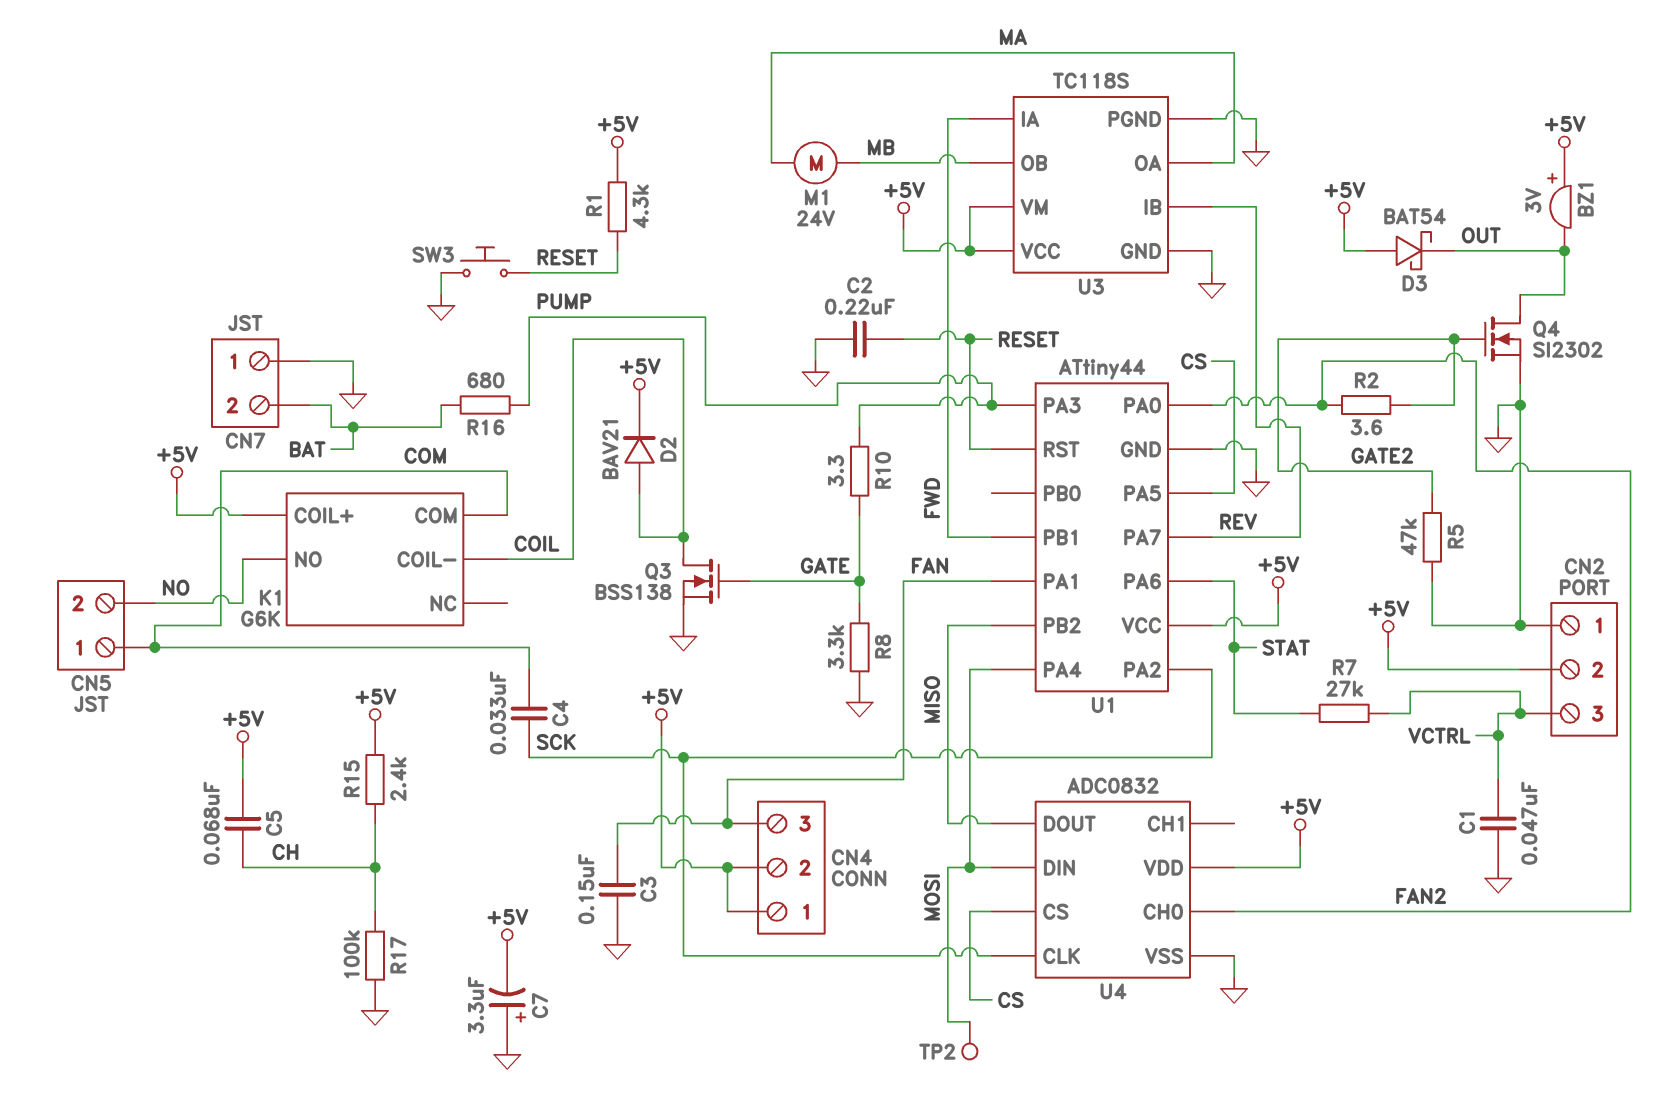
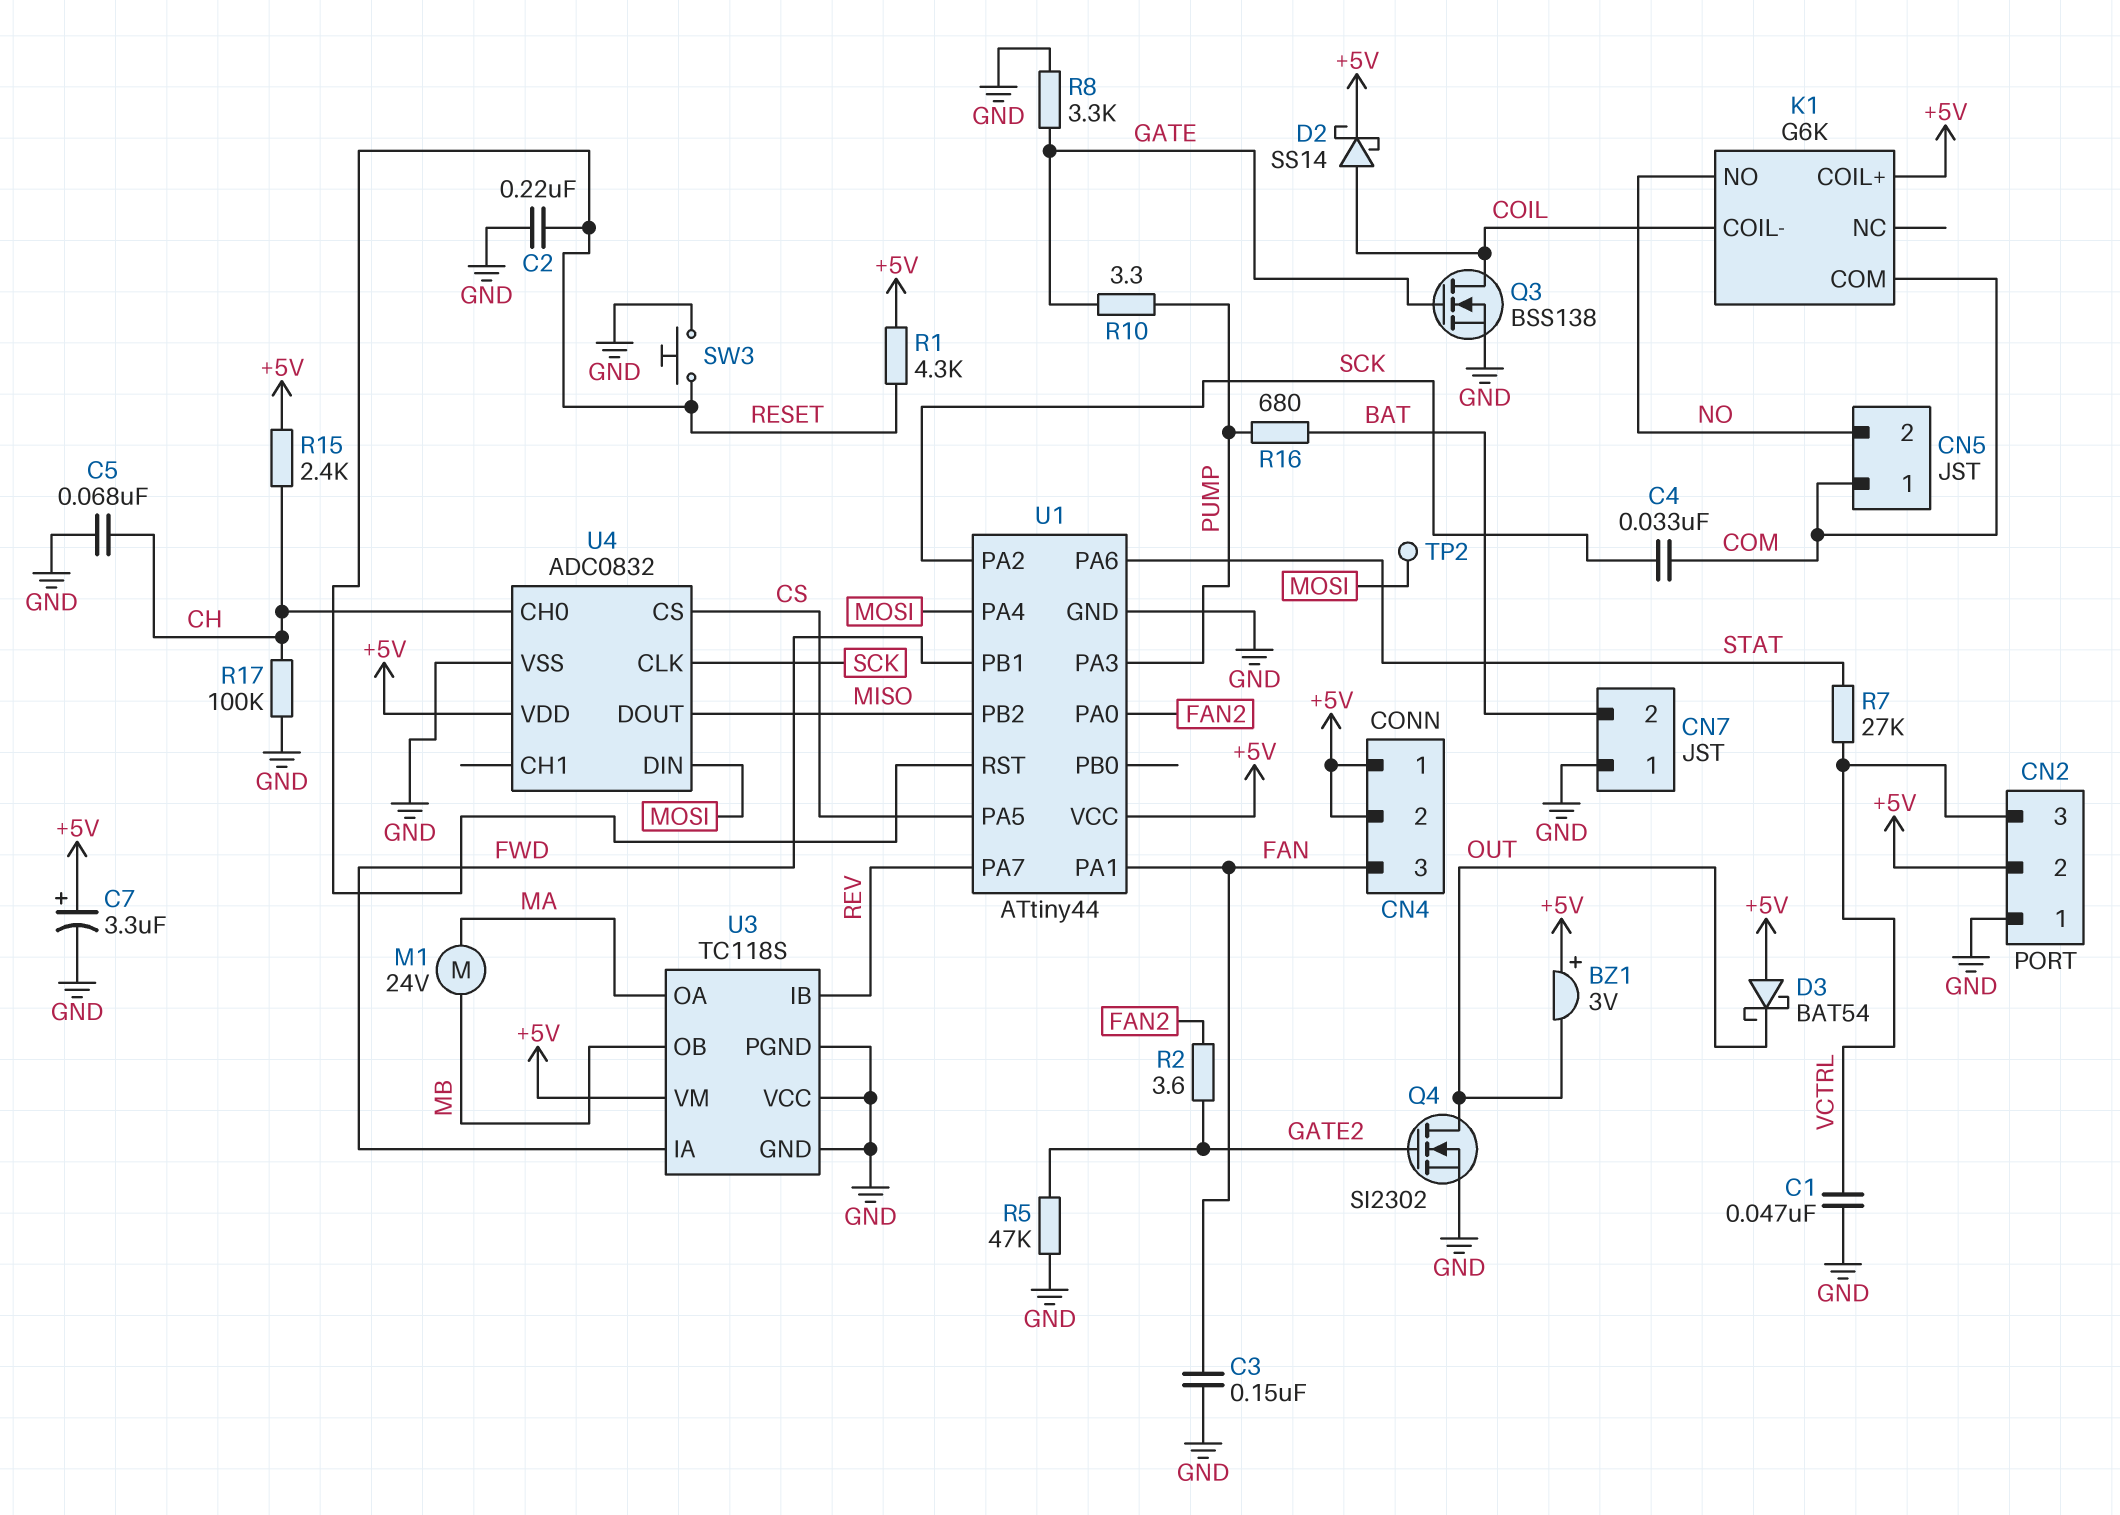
C5: 68nF (+5V, CH) -> 68nF (CH, GND)
C7: 3.3uF (plus GND, minus +5V) -> 3.3uF (plus +5V, minus GND)
D2: diode BAV21 (A COIL, K +5V) -> schottky SS14 (A COIL, K +5V)
U3 pin VCC: +5V -> GND
U4 pin CH0: FAN2 -> CH

